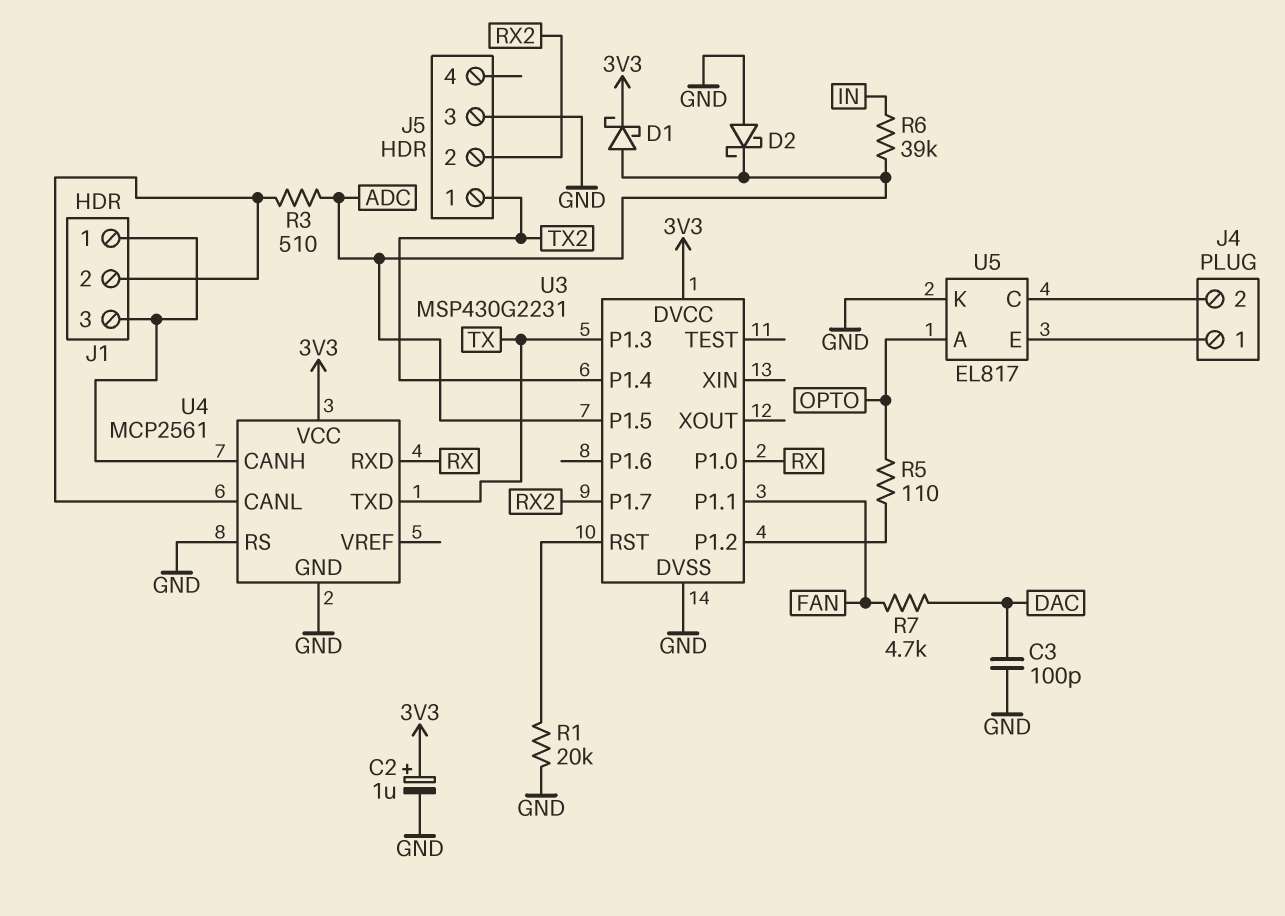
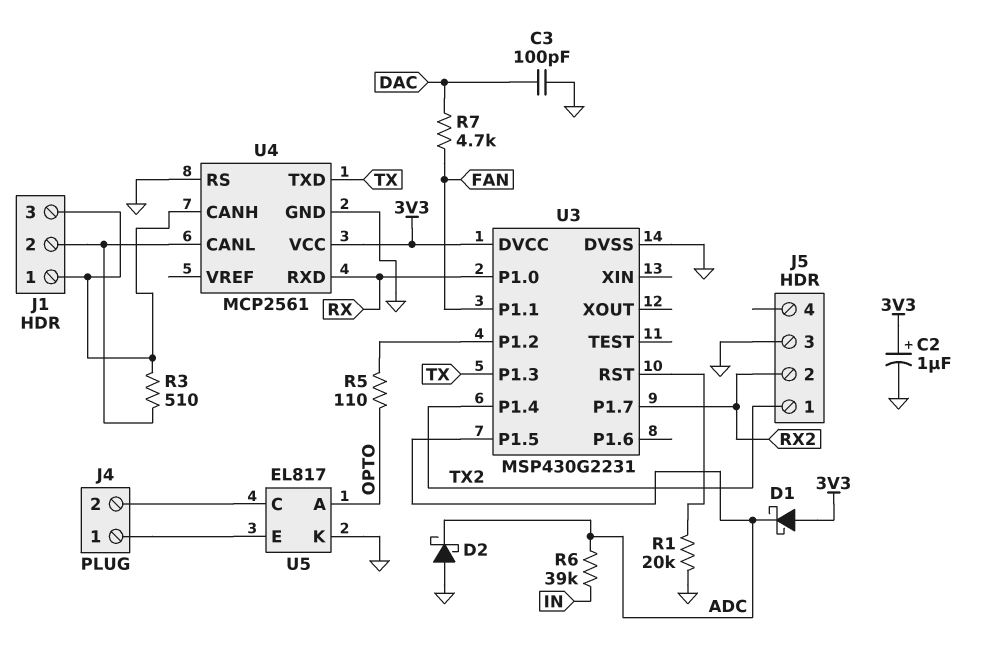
D1: schottky (A ADC, K 3V3) -> schottky (A 3V3, K ADC)
R3: 510 (ADC, J1/2) -> 510 (J1/1, J1/2)

